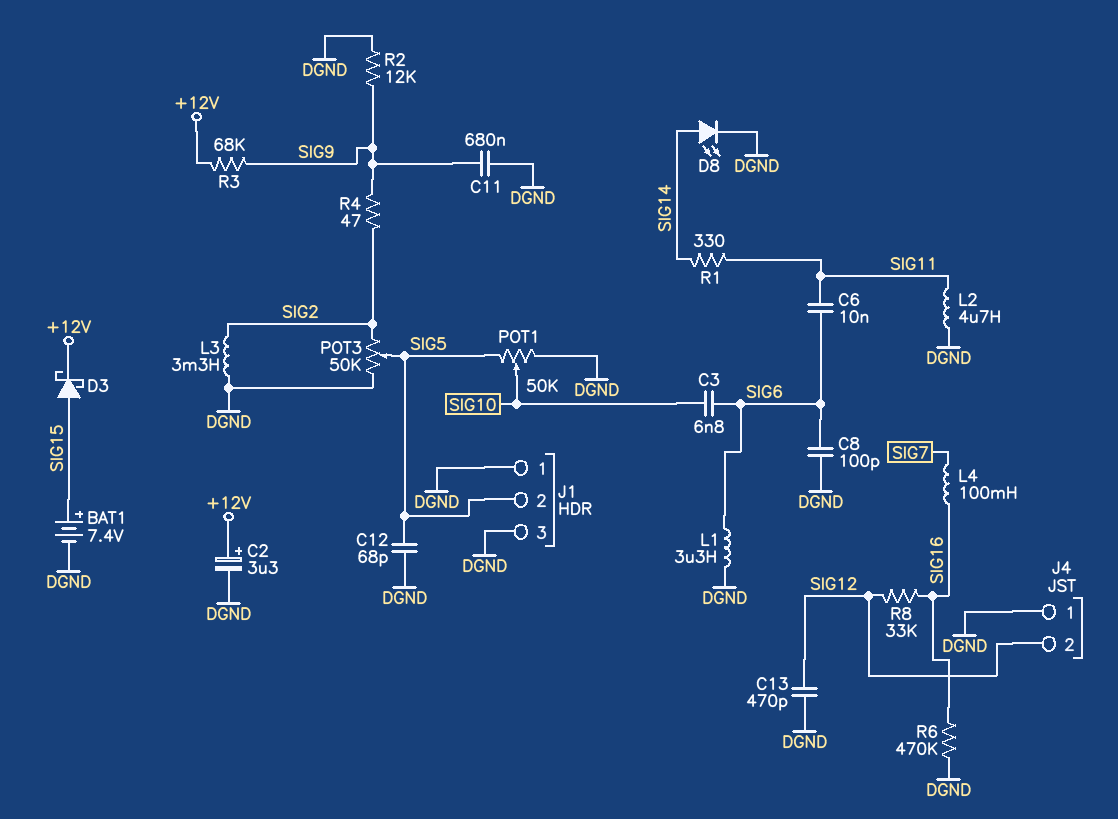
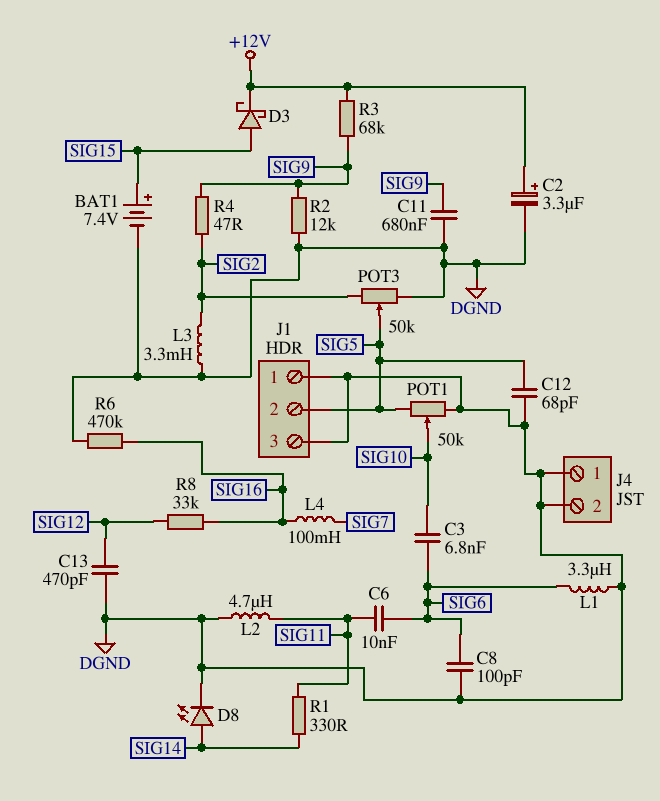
J4 pin 2: SIG12 -> DGND

